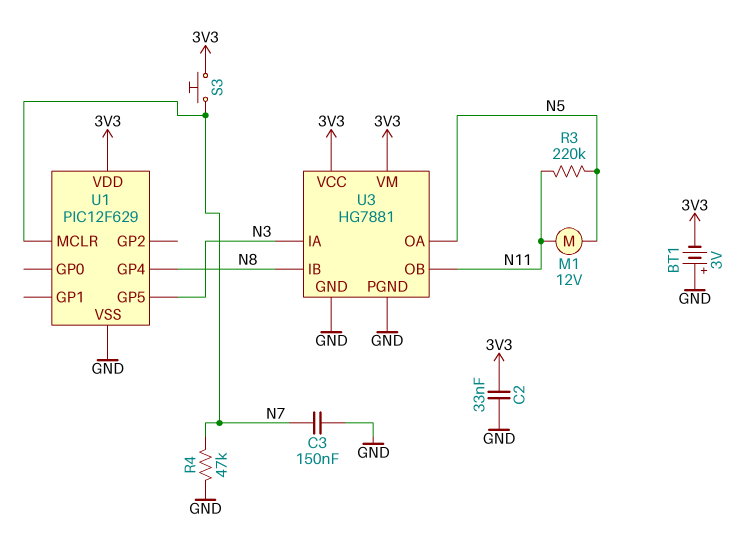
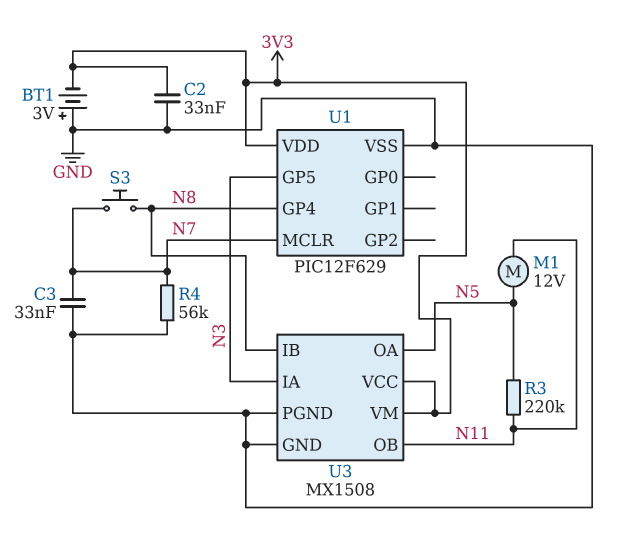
C3: 150nF (GND, N7) -> 33nF (GND, N7)
R4: 47k (GND, N7) -> 56k (GND, N7)
S3: button (3V3, N7) -> button (N7, N8)
U3: HG7881 -> MX1508

